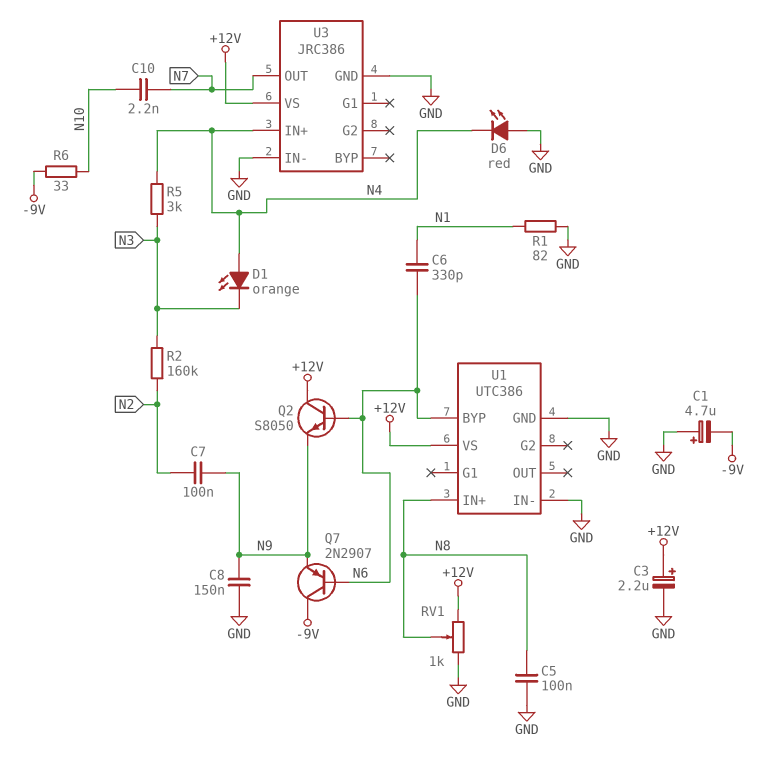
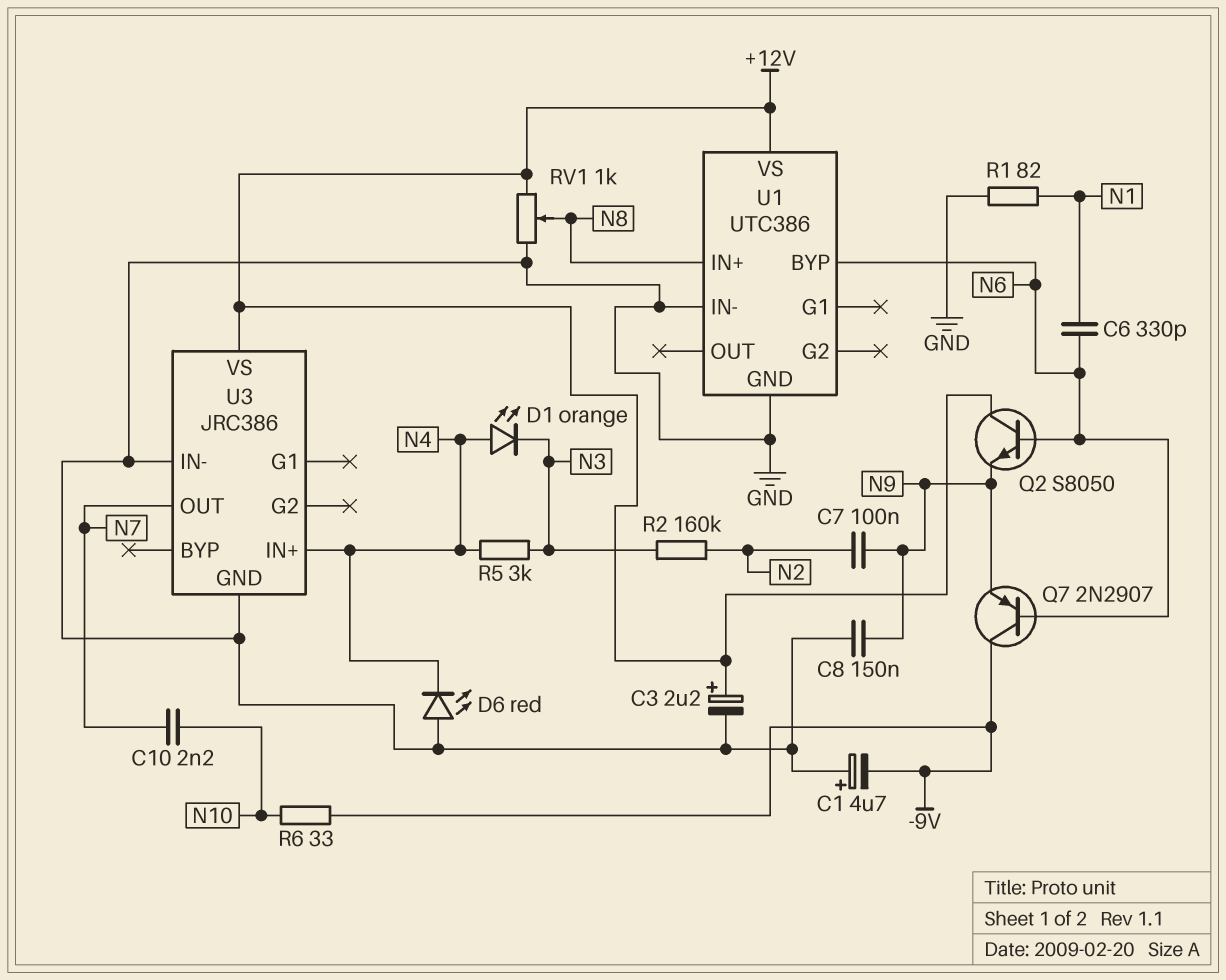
C5: 100nF (GND, N8) -> none

